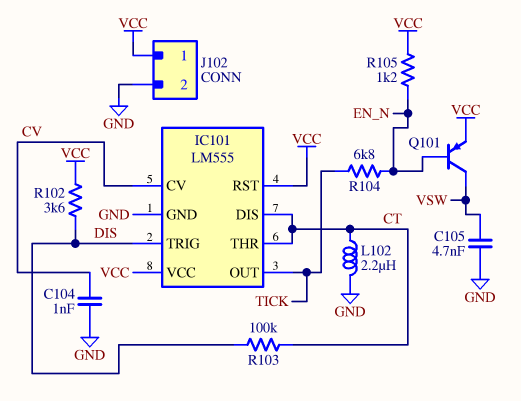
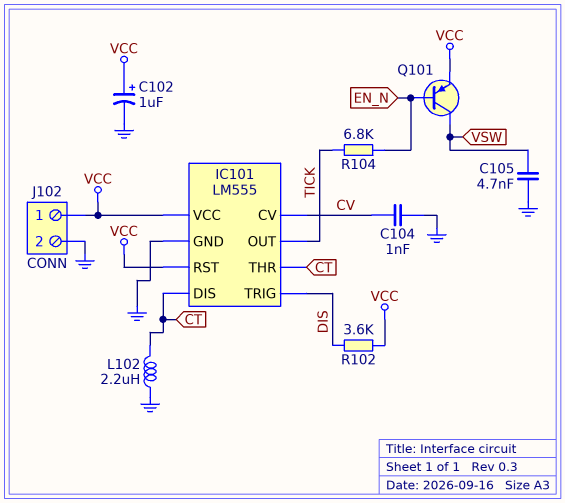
C102: none -> 1uF (plus VCC, minus GND)
R103: 100k (CT, DIS) -> none
R105: 1.2k (EN_N, VCC) -> none

